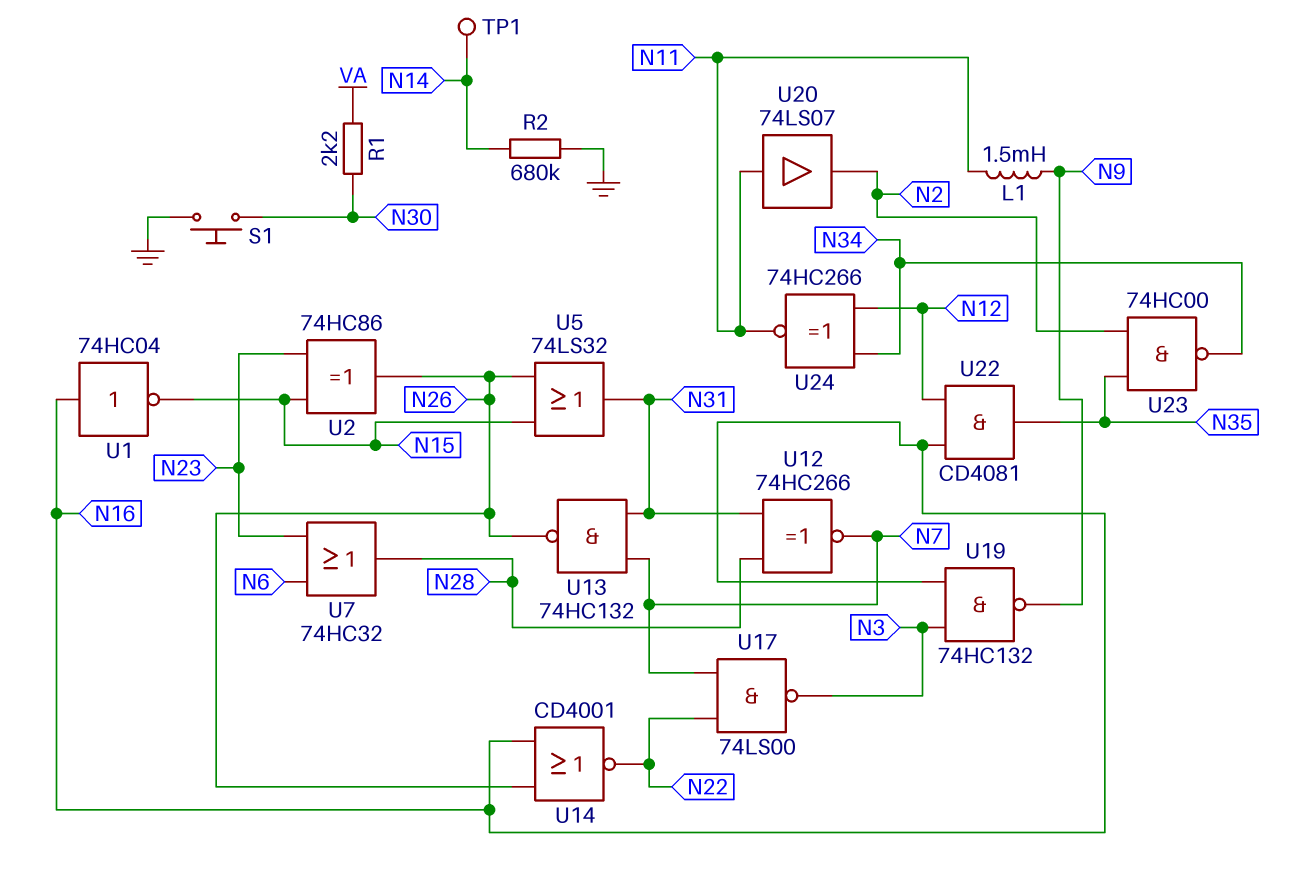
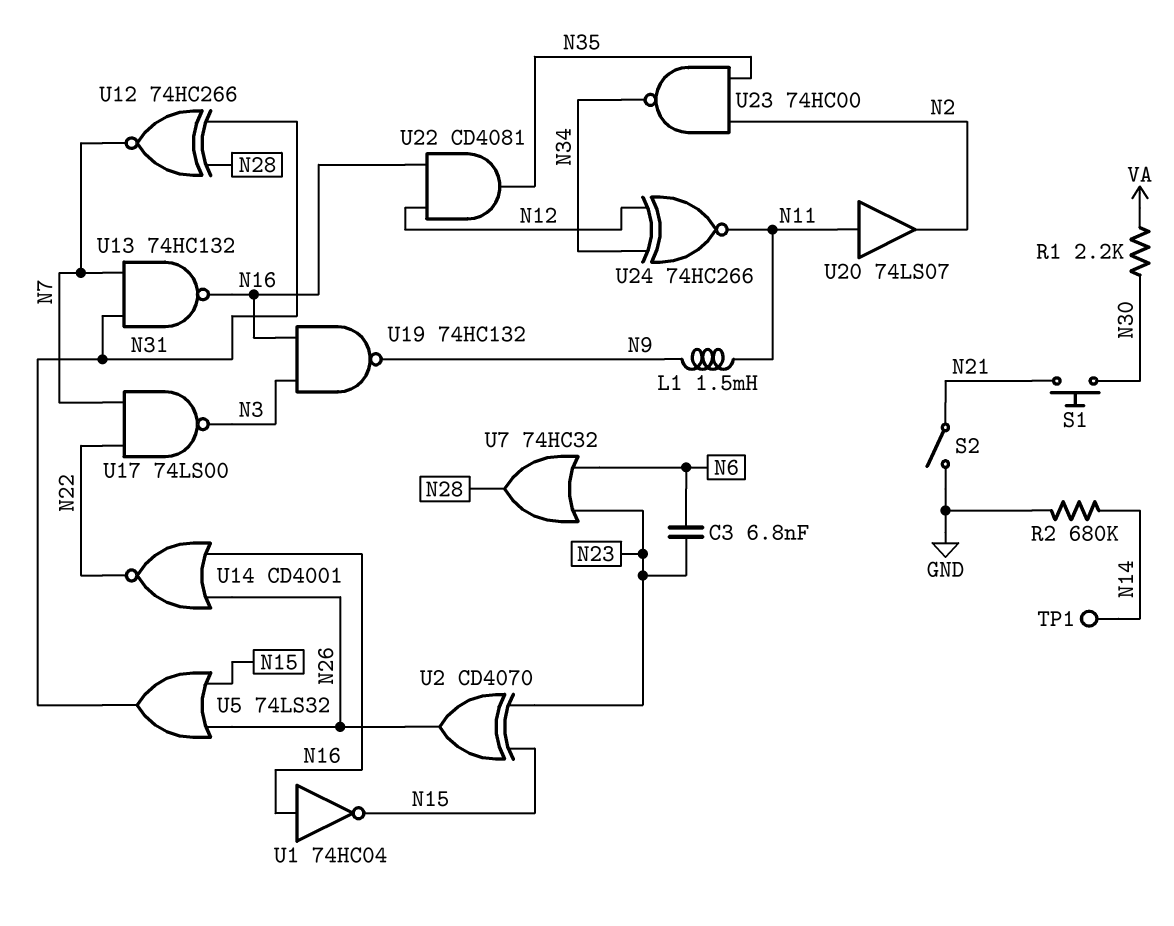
C3: none -> 6.8nF (N6, N23)
S1: button (GND, N30) -> button (N21, N30)
S2: none -> switch (GND, N21)
U2: XOR 74HC86 (in N15, in N23, out N26) -> XOR CD4070 (in N15, in N23, out N26)
U13: NAND 74HC132 (in N7, in N31, out N26) -> NAND 74HC132 (in N7, in N31, out N16)

